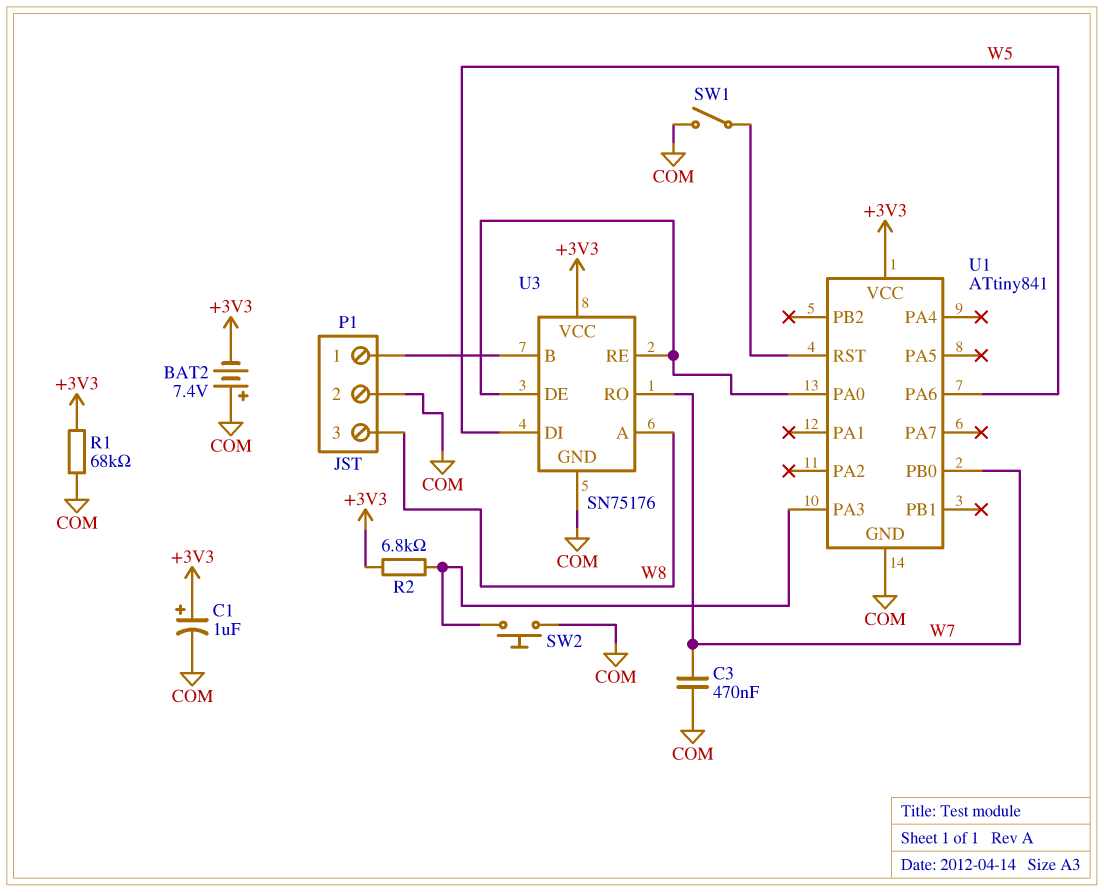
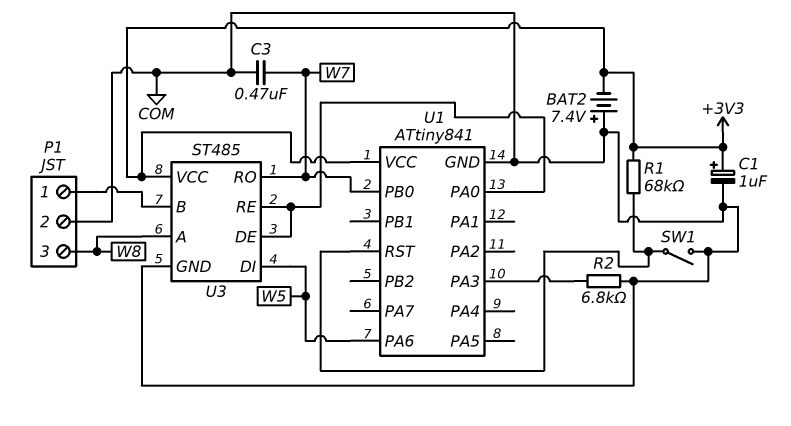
R1: 68k (+3V3, COM) -> 68k (+3V3, U1/RST)
R2: 6.8k (+3V3, U1/PA3) -> 6.8k (COM, U1/PA3)
SW2: button (COM, U1/PA3) -> none
U3: SN75176 -> ST485

